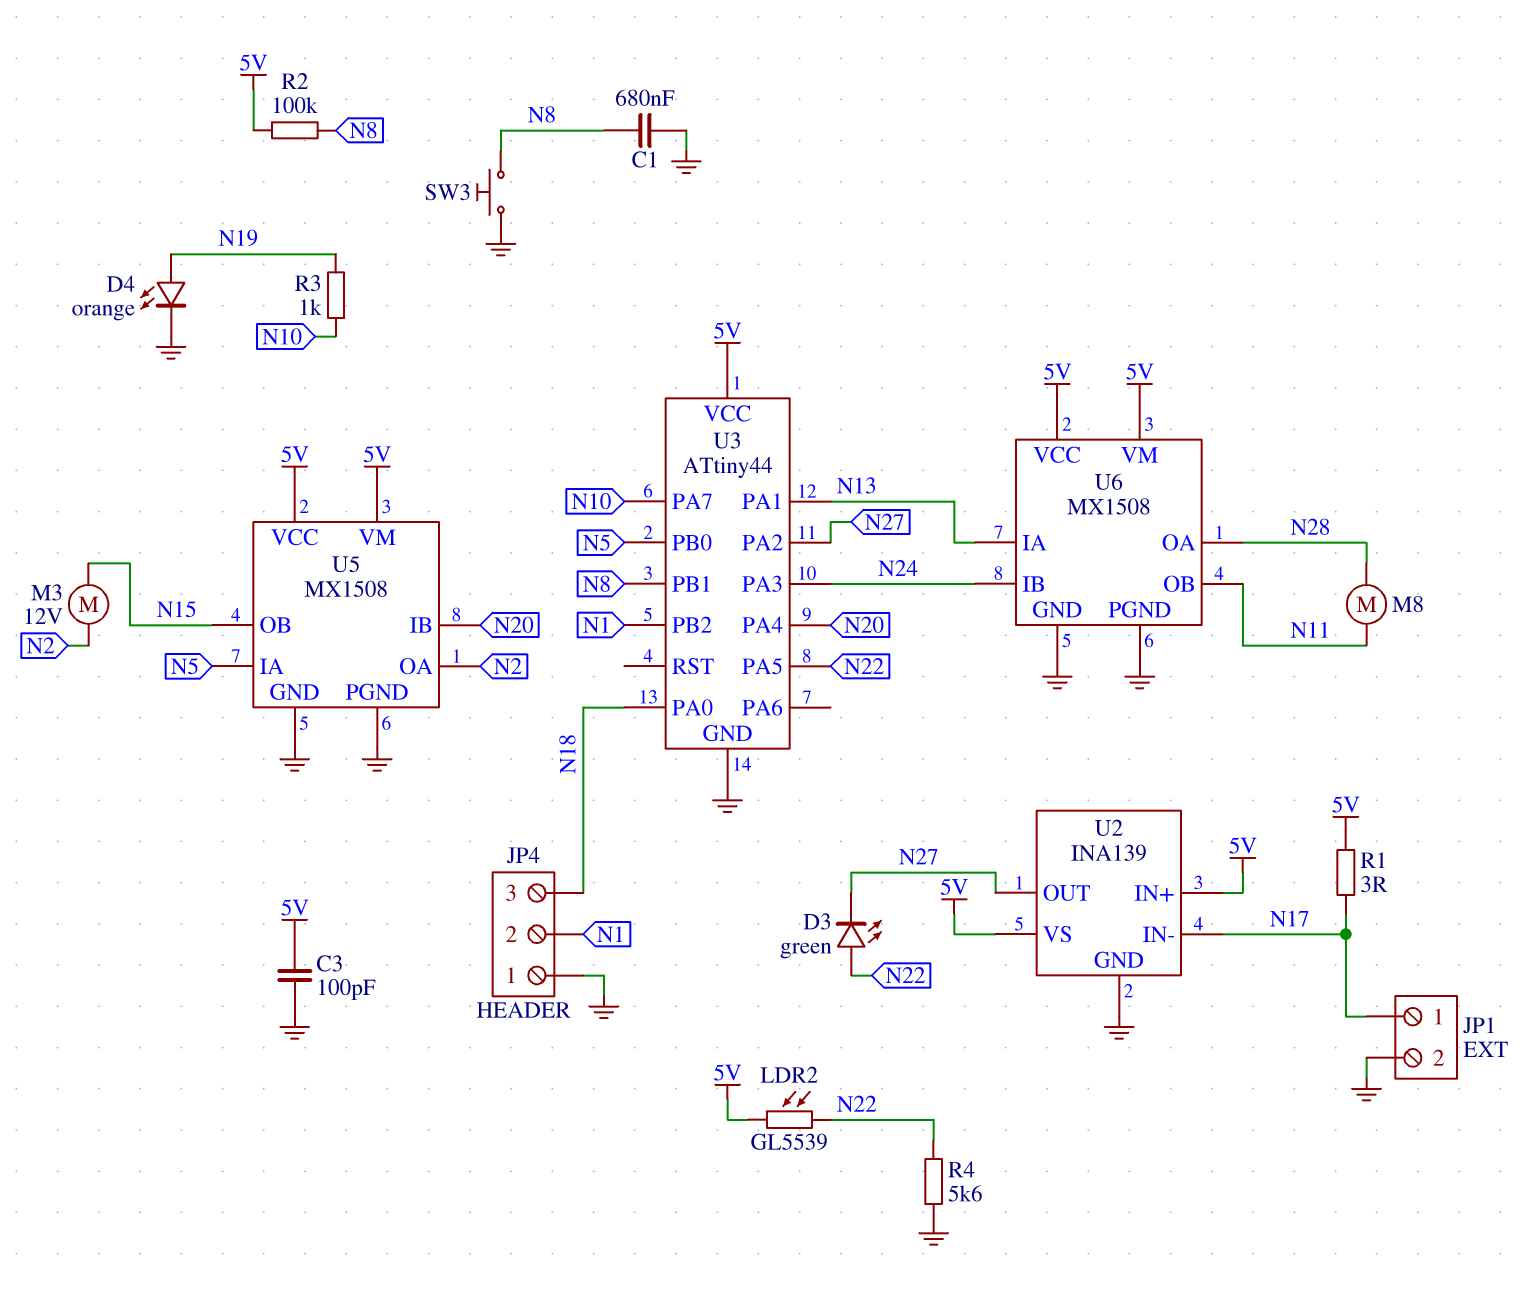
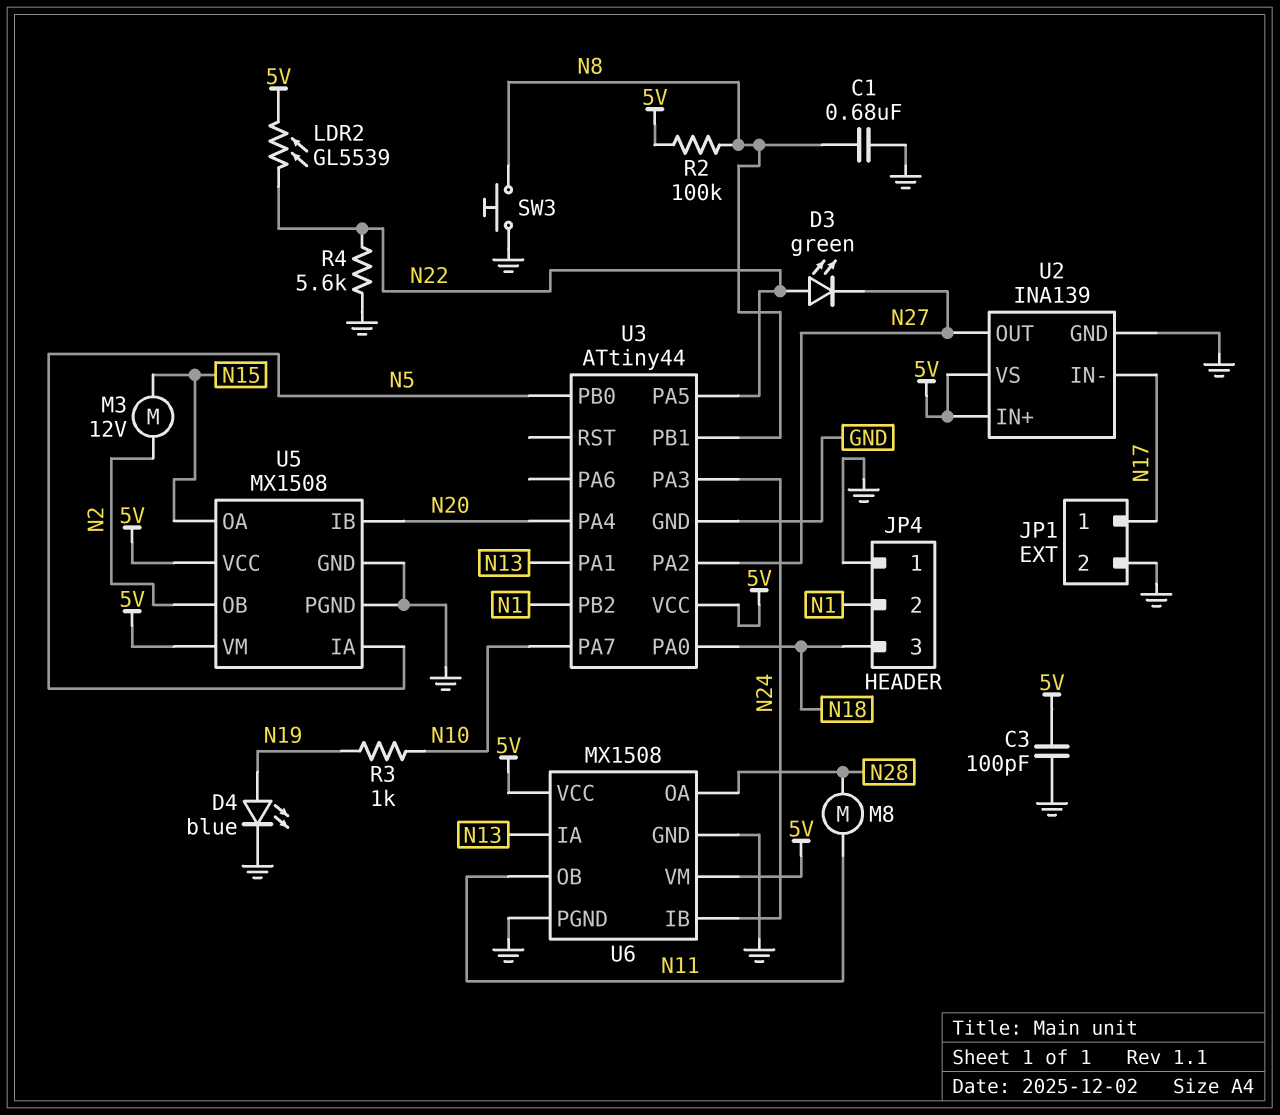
D4: LED orange (A N19, K GND) -> LED blue (A N19, K GND)
R1: 3 (5V, N17) -> none
U5 pin OA: N2 -> N15
U5 pin OB: N15 -> N2

